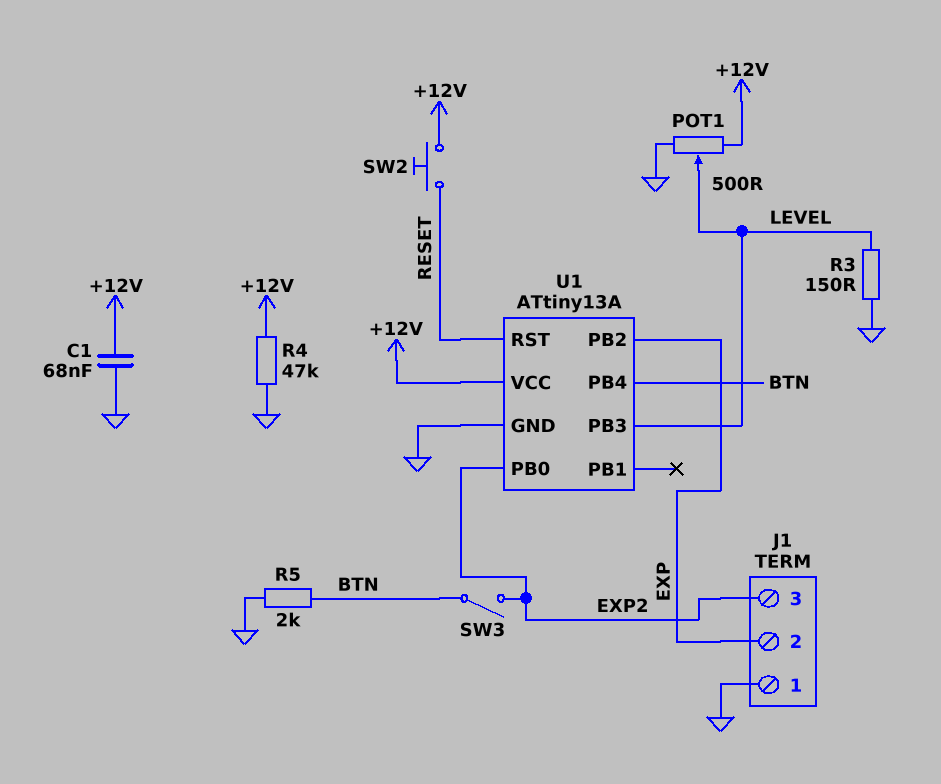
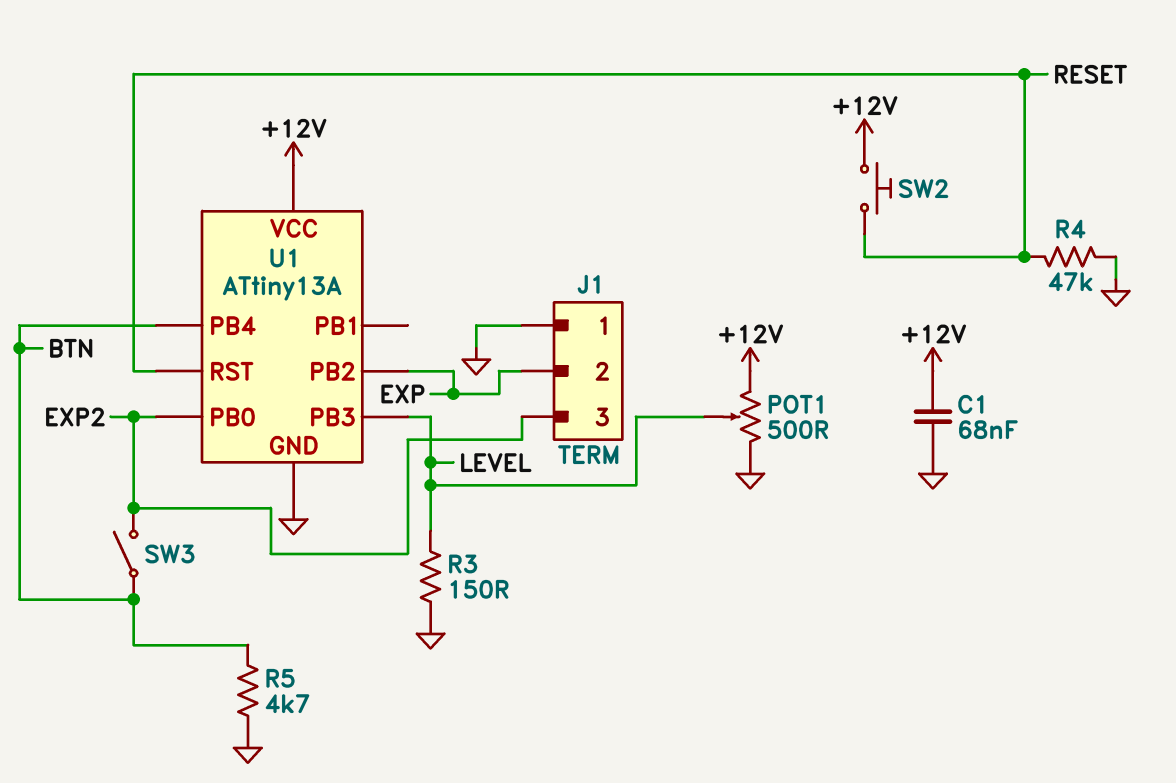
R4: 47k (+12V, GND) -> 47k (GND, RESET)
R5: 2k (BTN, GND) -> 4.7k (BTN, GND)

